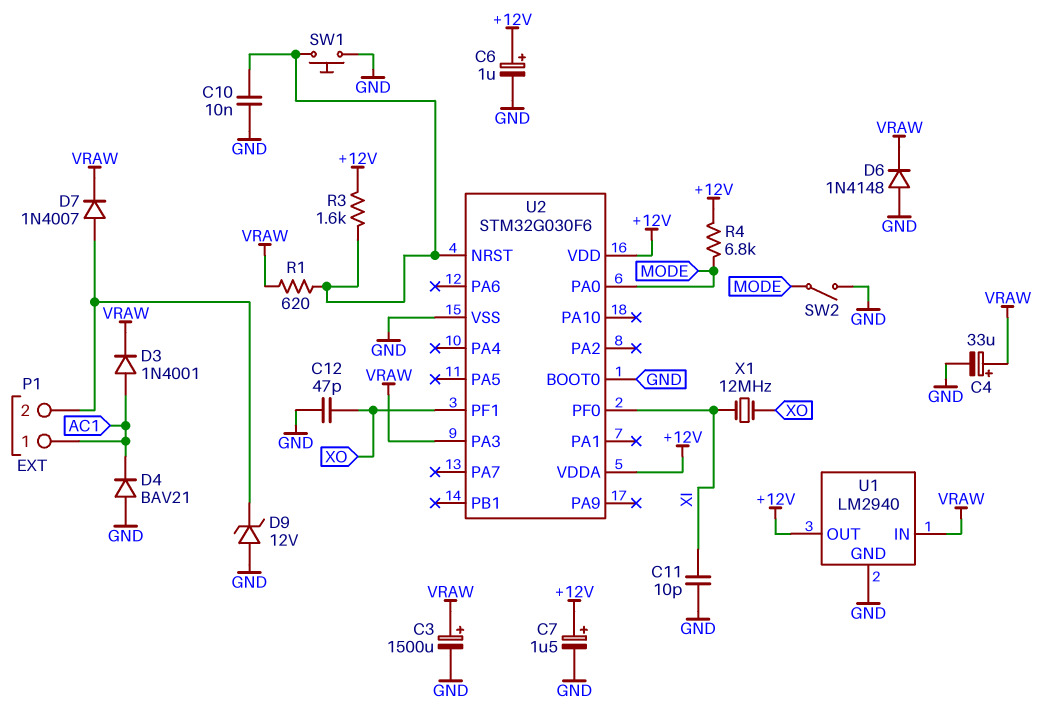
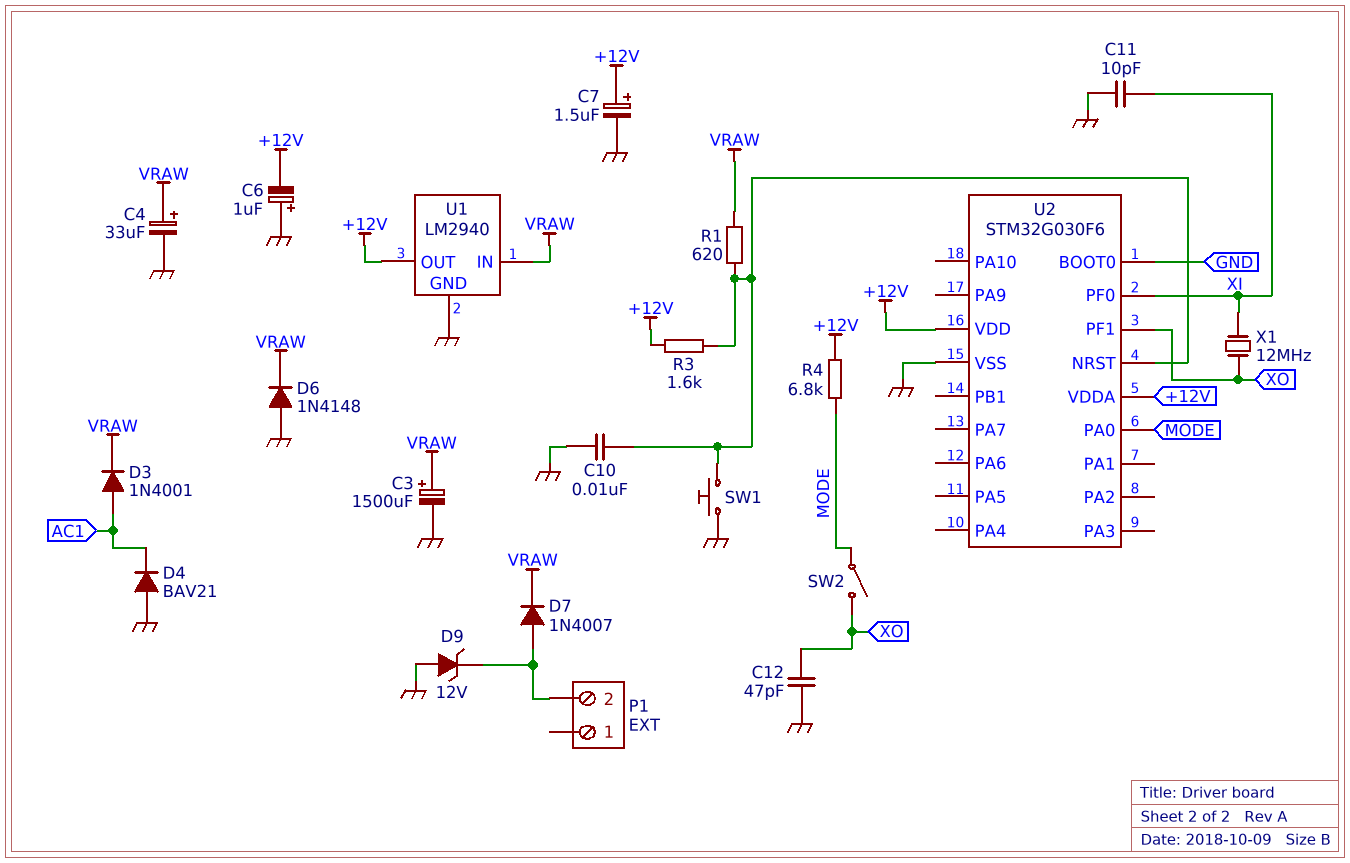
C6: 1uF (plus +12V, minus GND) -> 1uF (plus GND, minus +12V)
P1 pin 1: AC1 -> none
SW2: switch (GND, MODE) -> switch (MODE, XO)
U2 pin PA3: VRAW -> none

